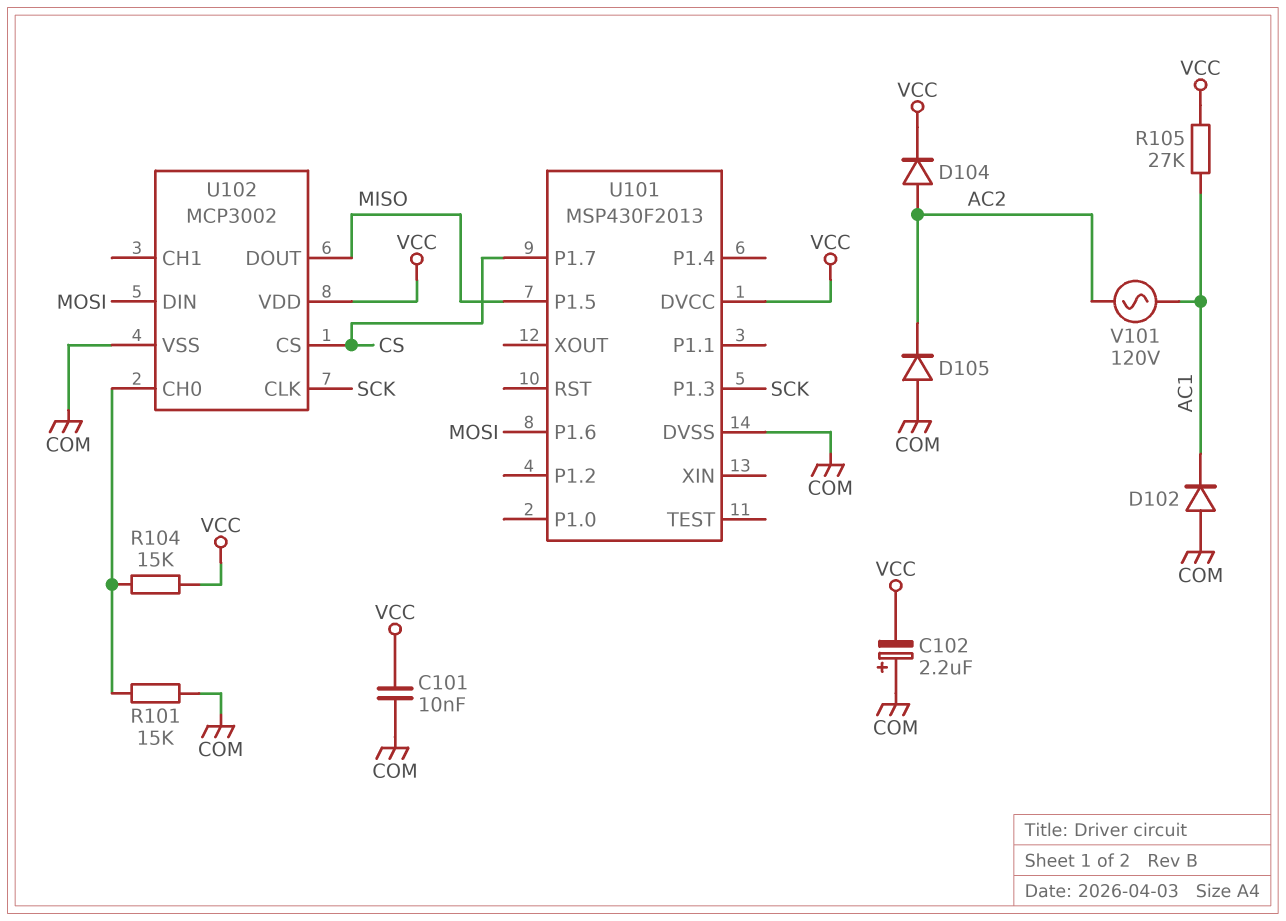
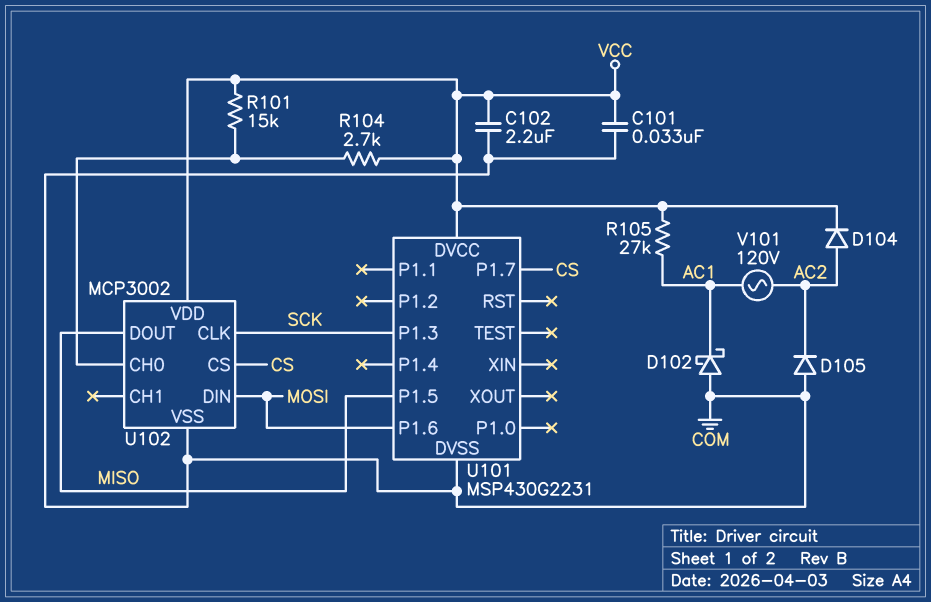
C101: 10nF (COM, VCC) -> 33nF (COM, VCC)
C102: 2.2uF (plus COM, minus VCC) -> 2.2uF (COM, VCC)
D102: diode (A COM, K AC1) -> schottky (A COM, K AC1)
R101: 15k (COM, U102/CH0) -> 15k (U102/CH0, VCC)
R104: 15k (U102/CH0, VCC) -> 2.7k (U102/CH0, VCC)
U101: MSP430F2013 -> MSP430G2231

